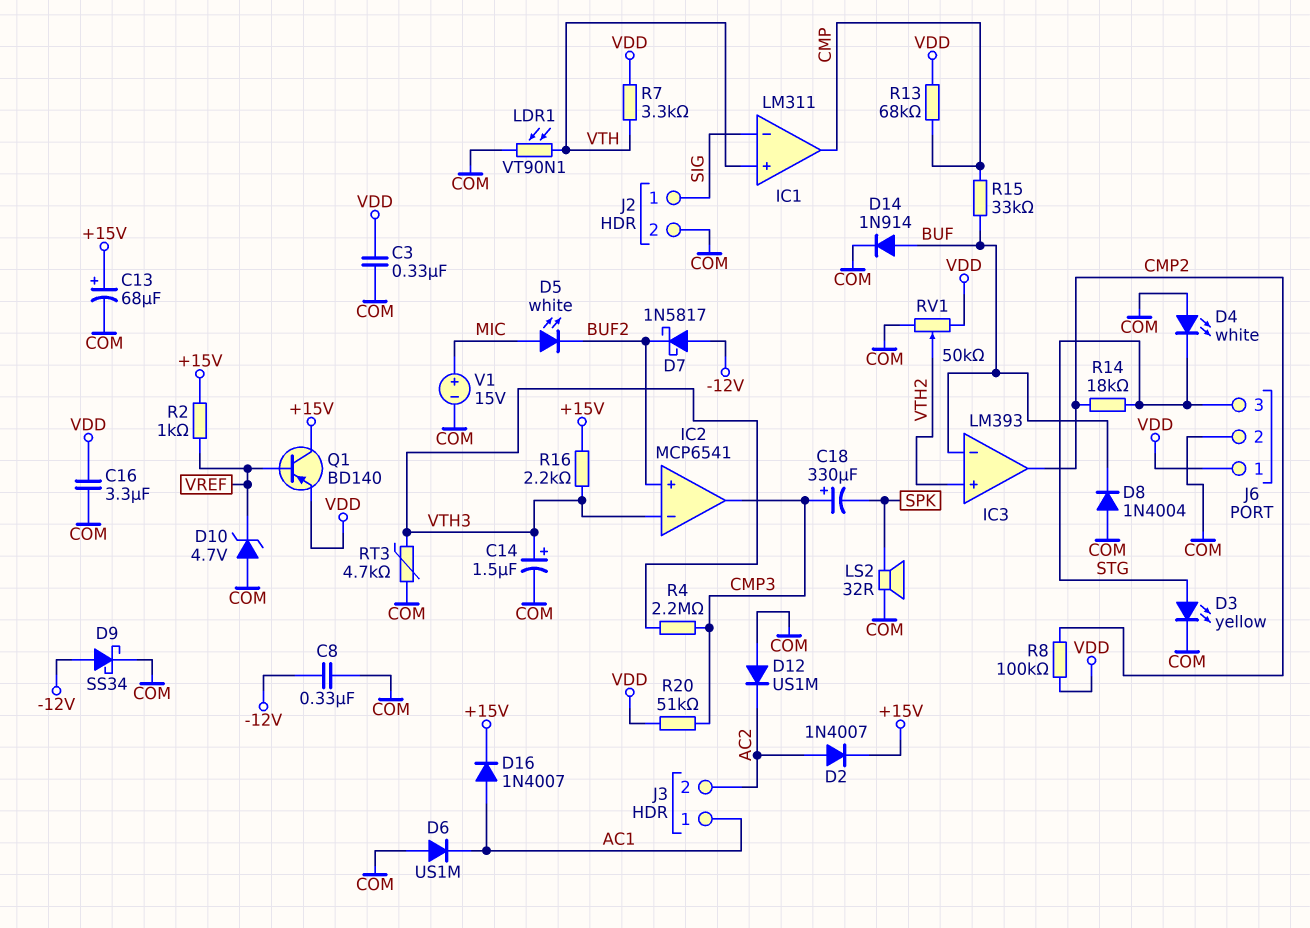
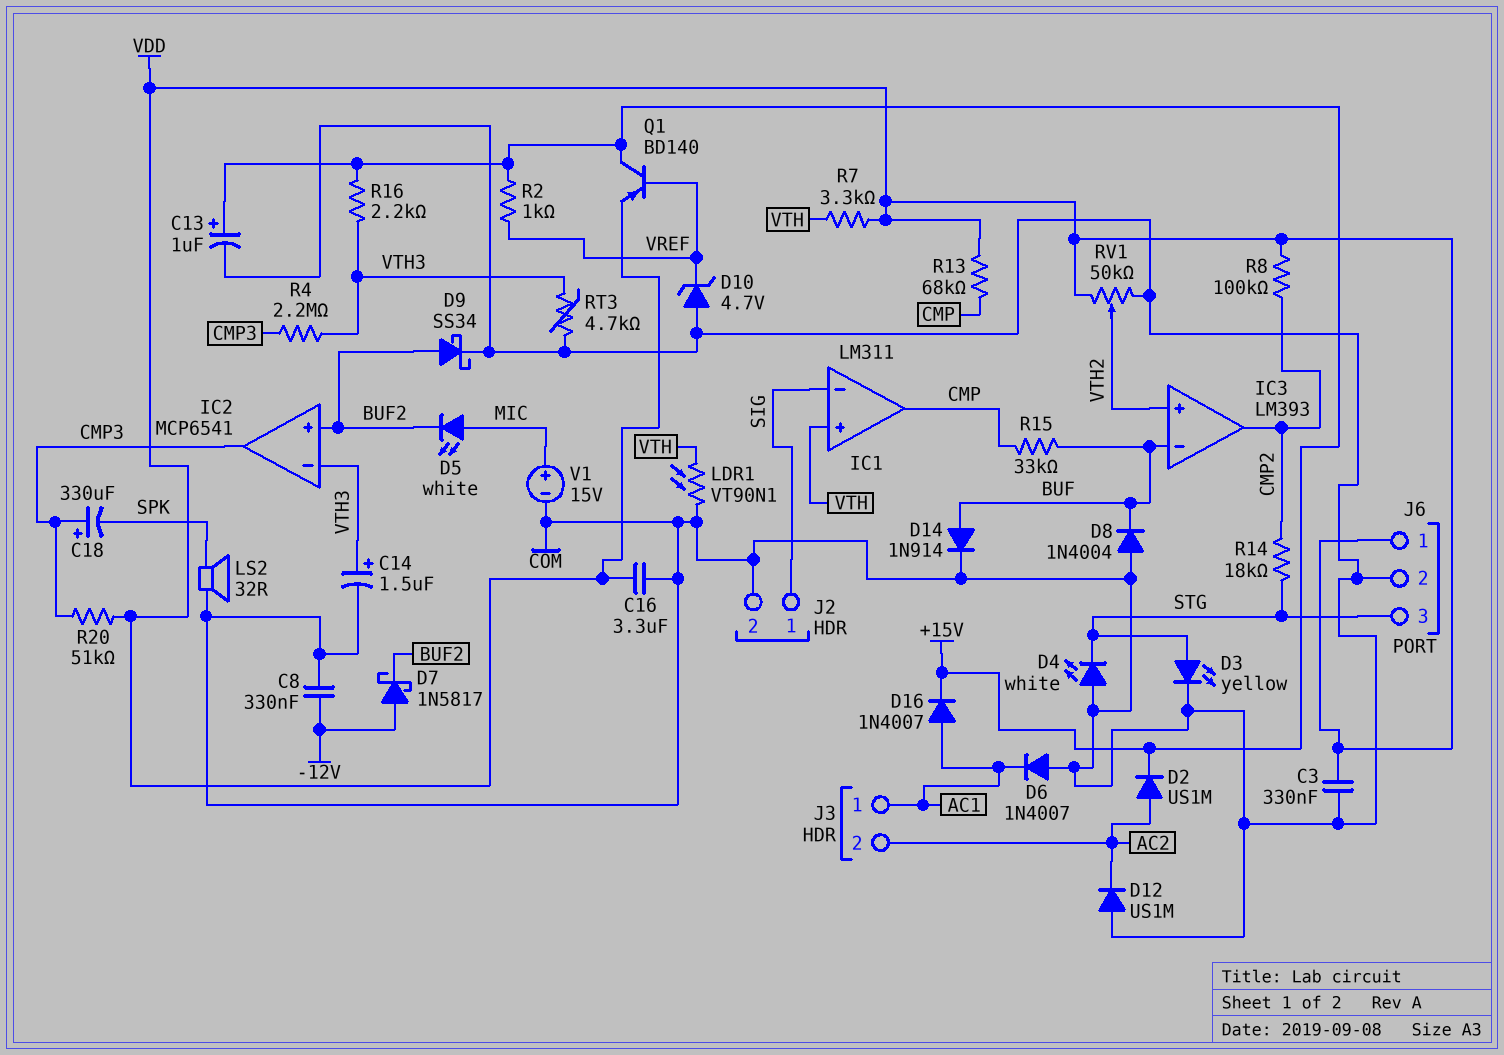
C13: 68uF (plus +15V, minus COM) -> 1uF (plus +15V, minus COM)
D2: diode 1N4007 (A AC2, K +15V) -> diode US1M (A AC2, K +15V)
D6: diode US1M (A COM, K AC1) -> diode 1N4007 (A COM, K AC1)
D9: schottky SS34 (A -12V, K COM) -> schottky SS34 (A BUF2, K COM)

